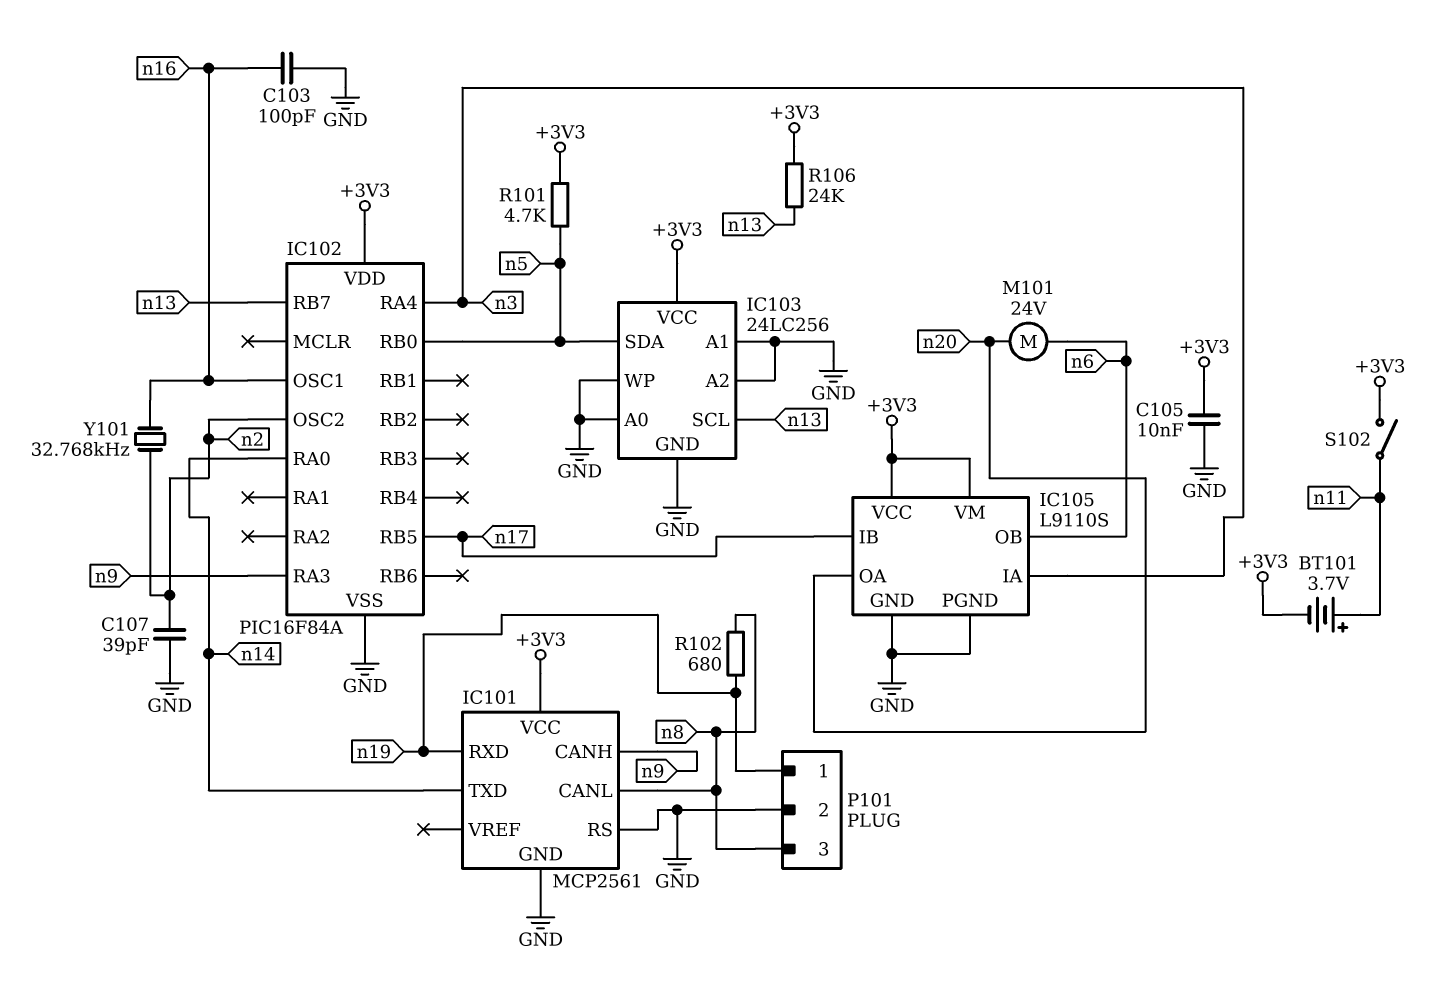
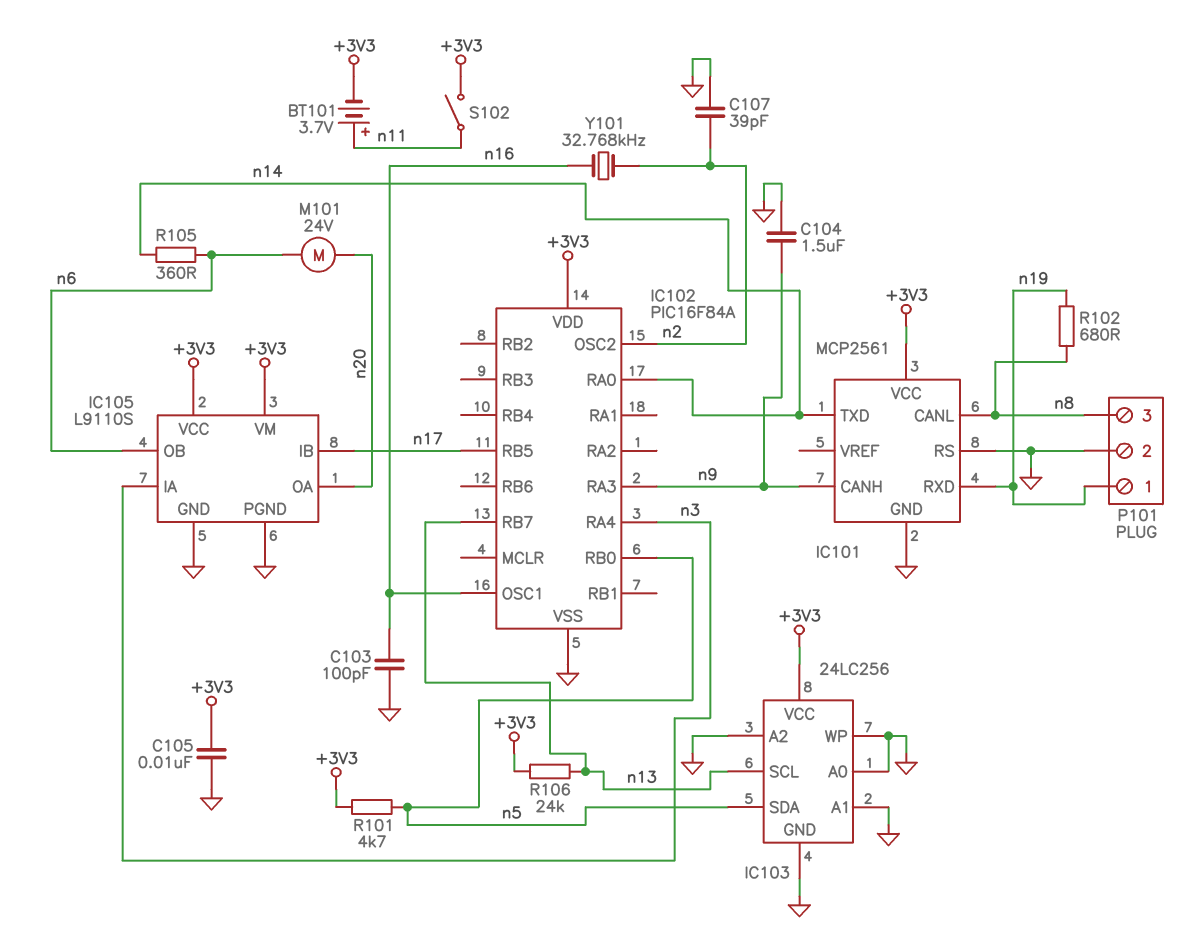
C104: none -> 1.5uF (GND, n9)
R105: none -> 360 (n6, n14)

